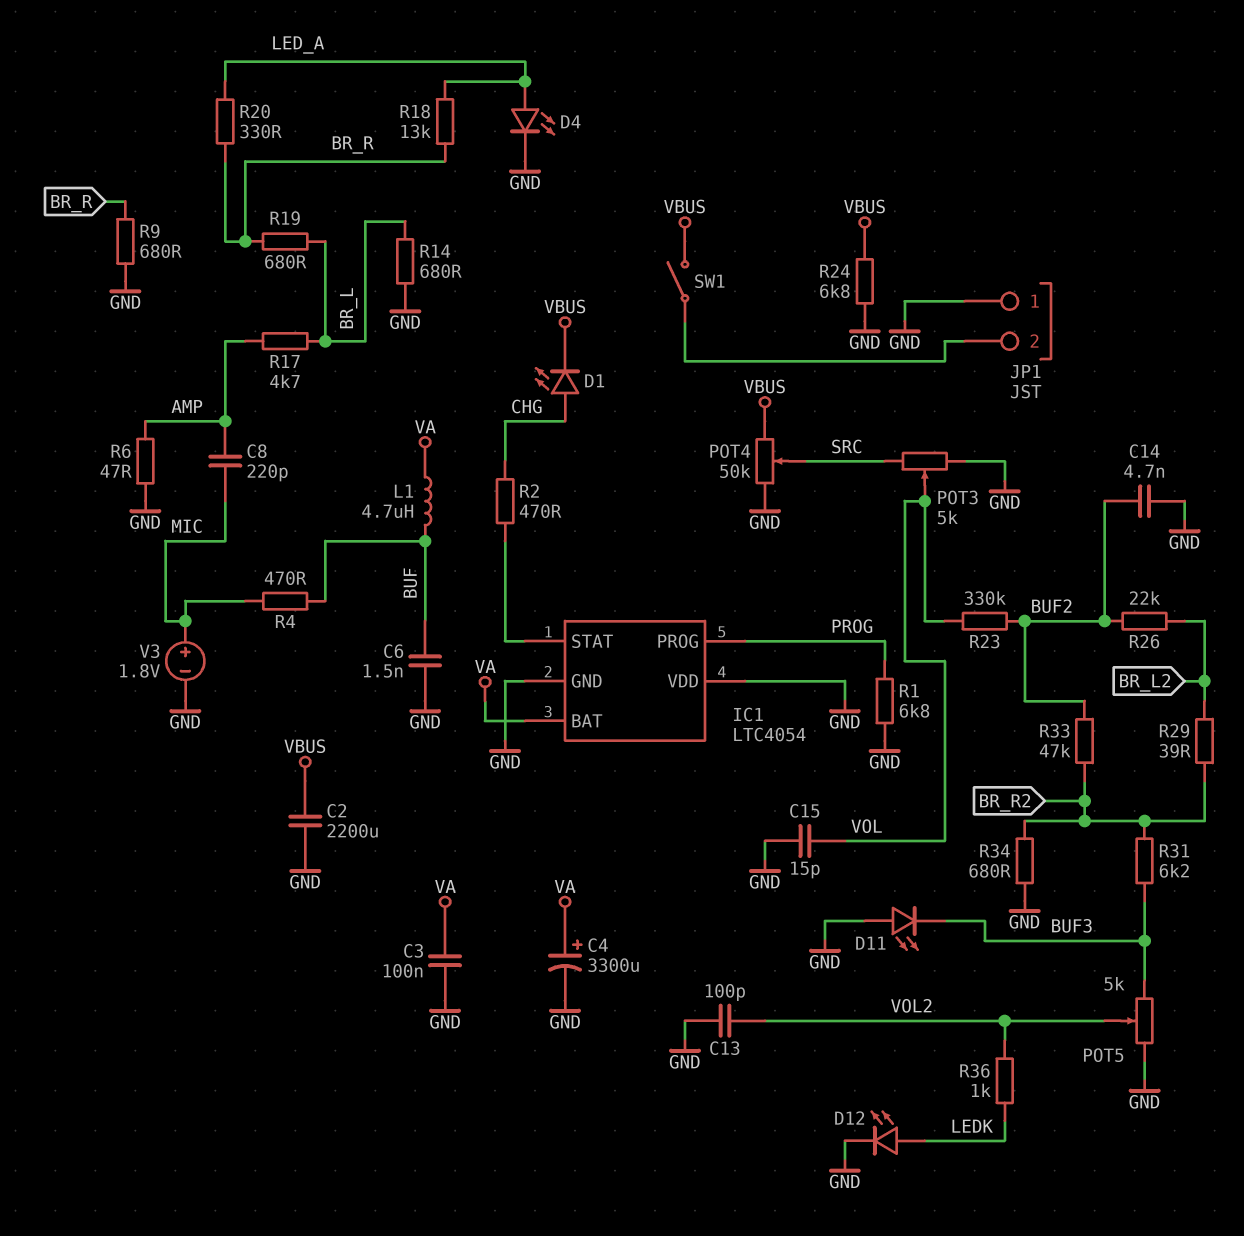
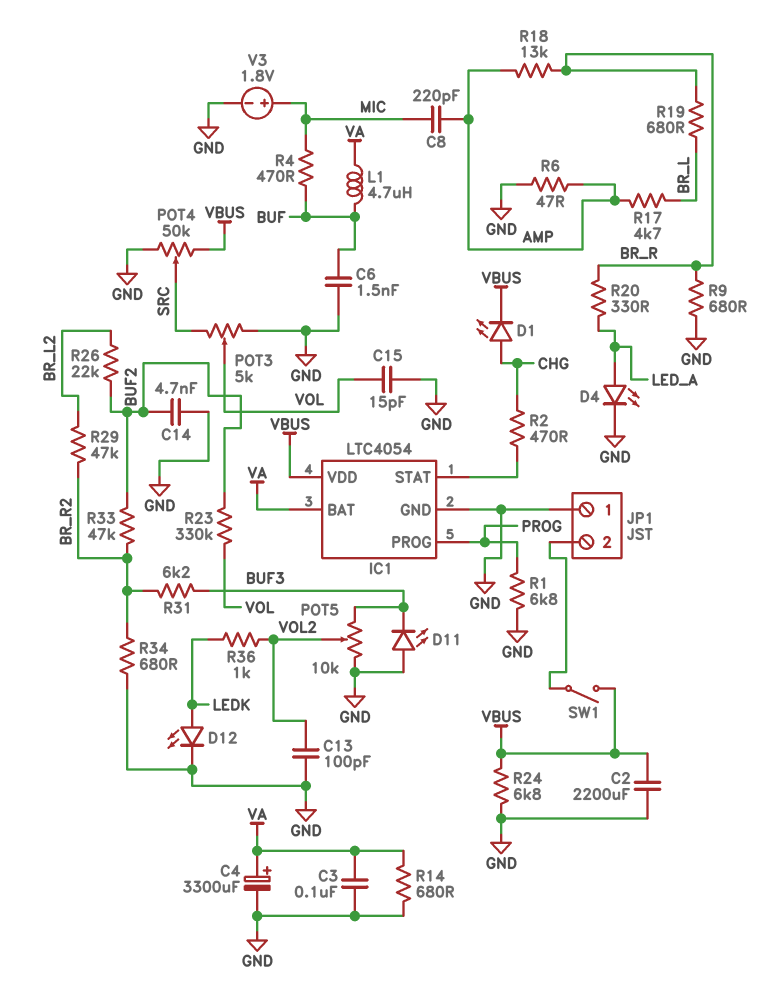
IC1 pin VDD: GND -> VBUS
POT5: 5k (BUF3, GND, wiper VOL2) -> 10k (BUF3, GND, wiper VOL2)
R14: 680 (BR_L, GND) -> 680 (GND, VA)
R18: 13k (BR_R, LED_A) -> 13k (AMP, BR_R)
R29: 39 (BR_L2, BR_R2) -> 47k (BR_L2, BR_R2)

